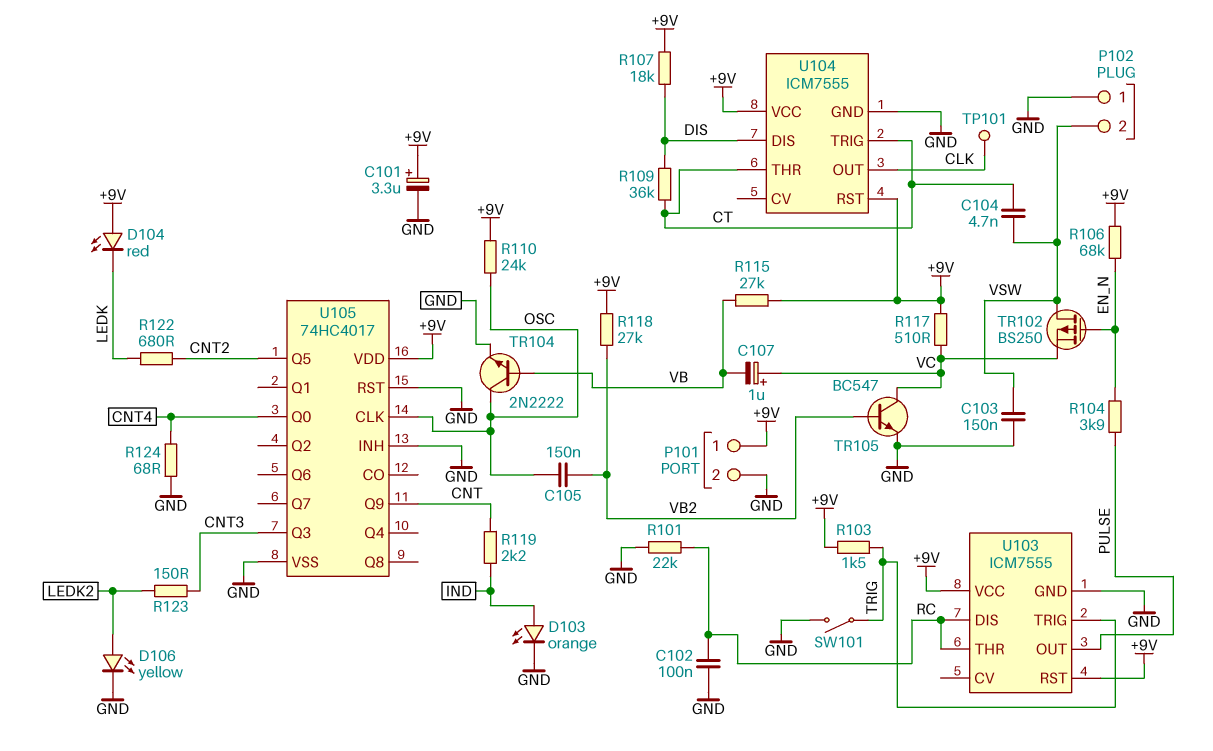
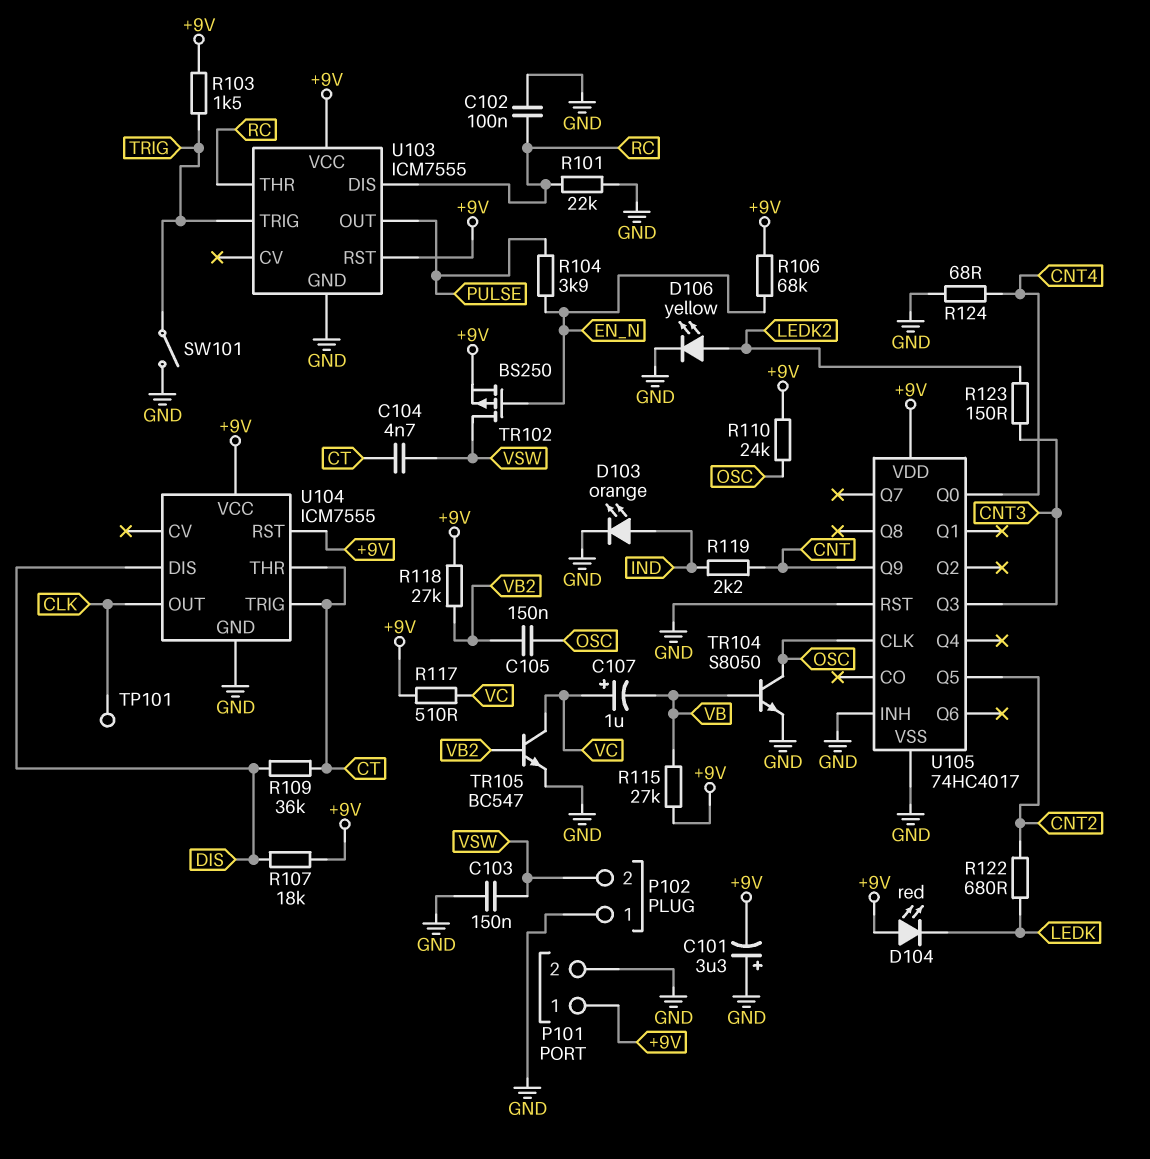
C101: 3.3uF (plus +9V, minus GND) -> 3.3uF (plus GND, minus +9V)
TR102: PMOS BS250 (G EN_N, D VSW, S VC) -> PMOS BS250 (G EN_N, D VSW, S +9V)
TR104: NPN 2N2222 (B VB, C OSC, E GND) -> NPN S8050 (B VB, C OSC, E GND)

